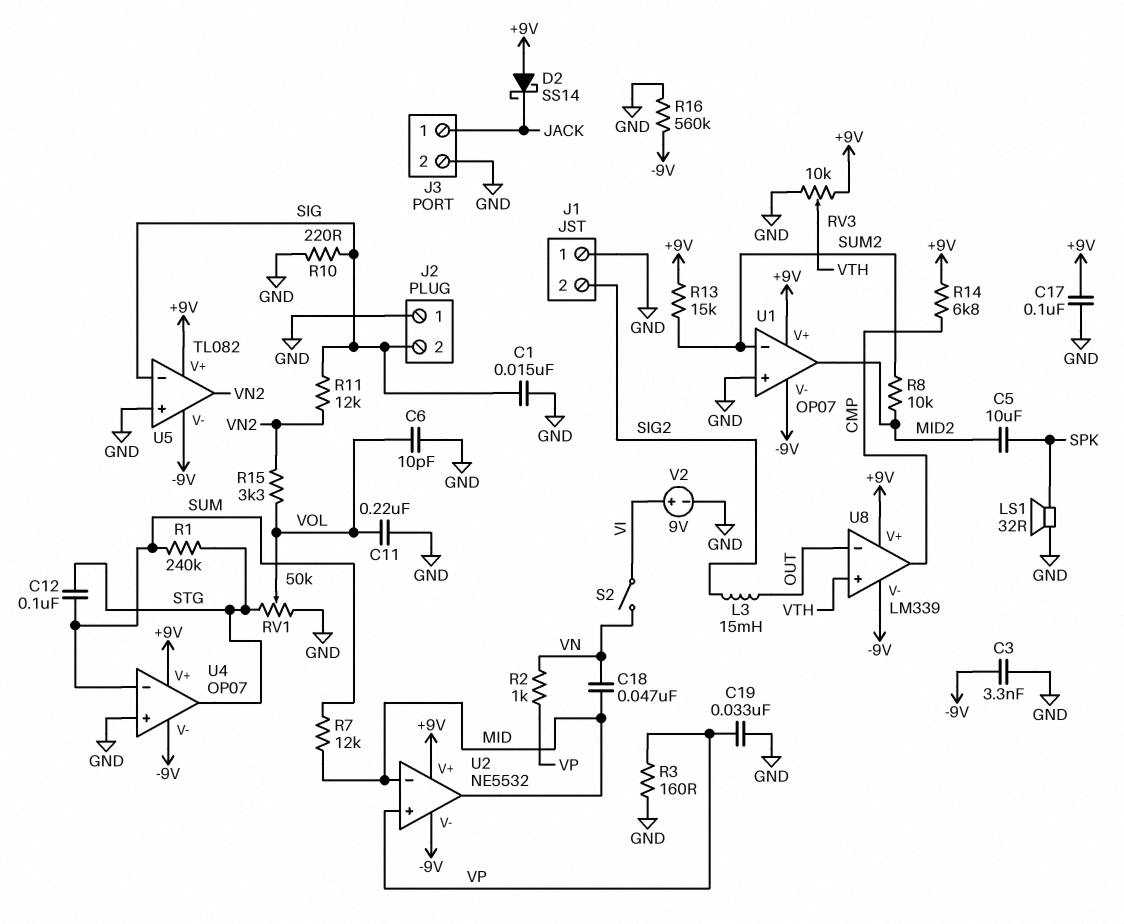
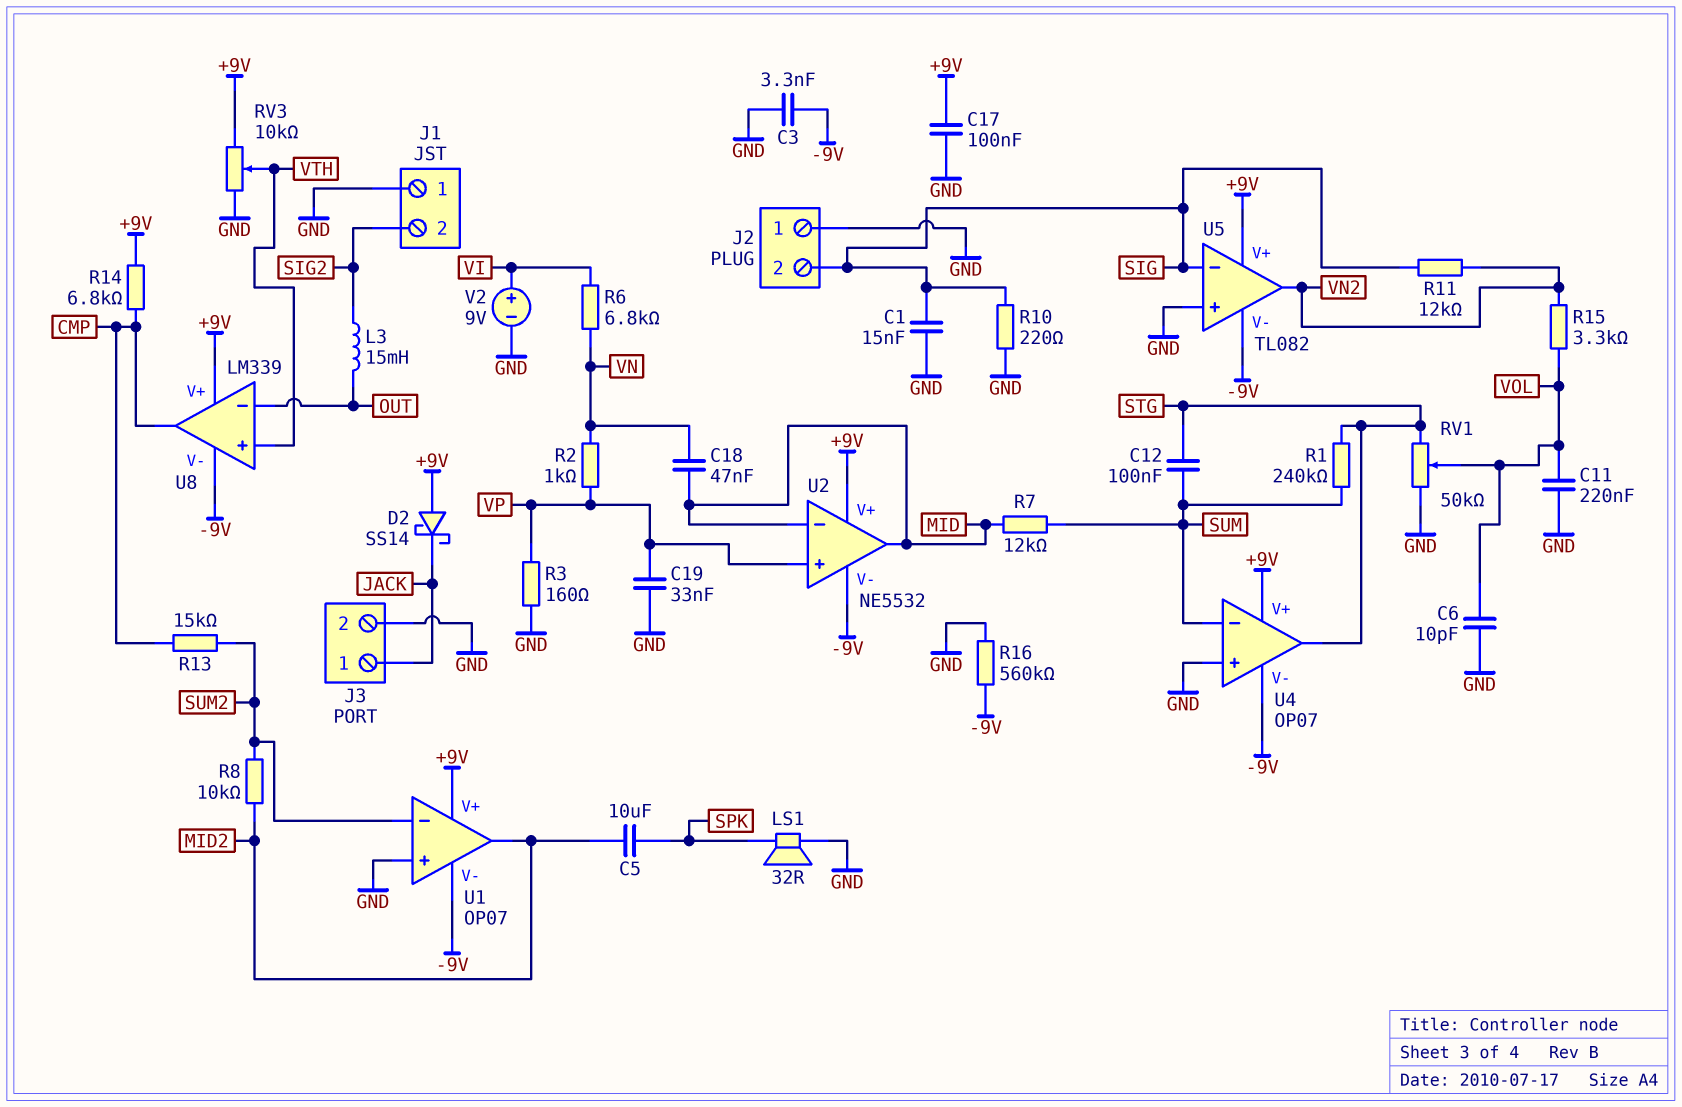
R6: none -> 6.8k (VI, VN)
R13: 15k (+9V, SUM2) -> 15k (CMP, SUM2)
S2: switch (VI, VN) -> none

